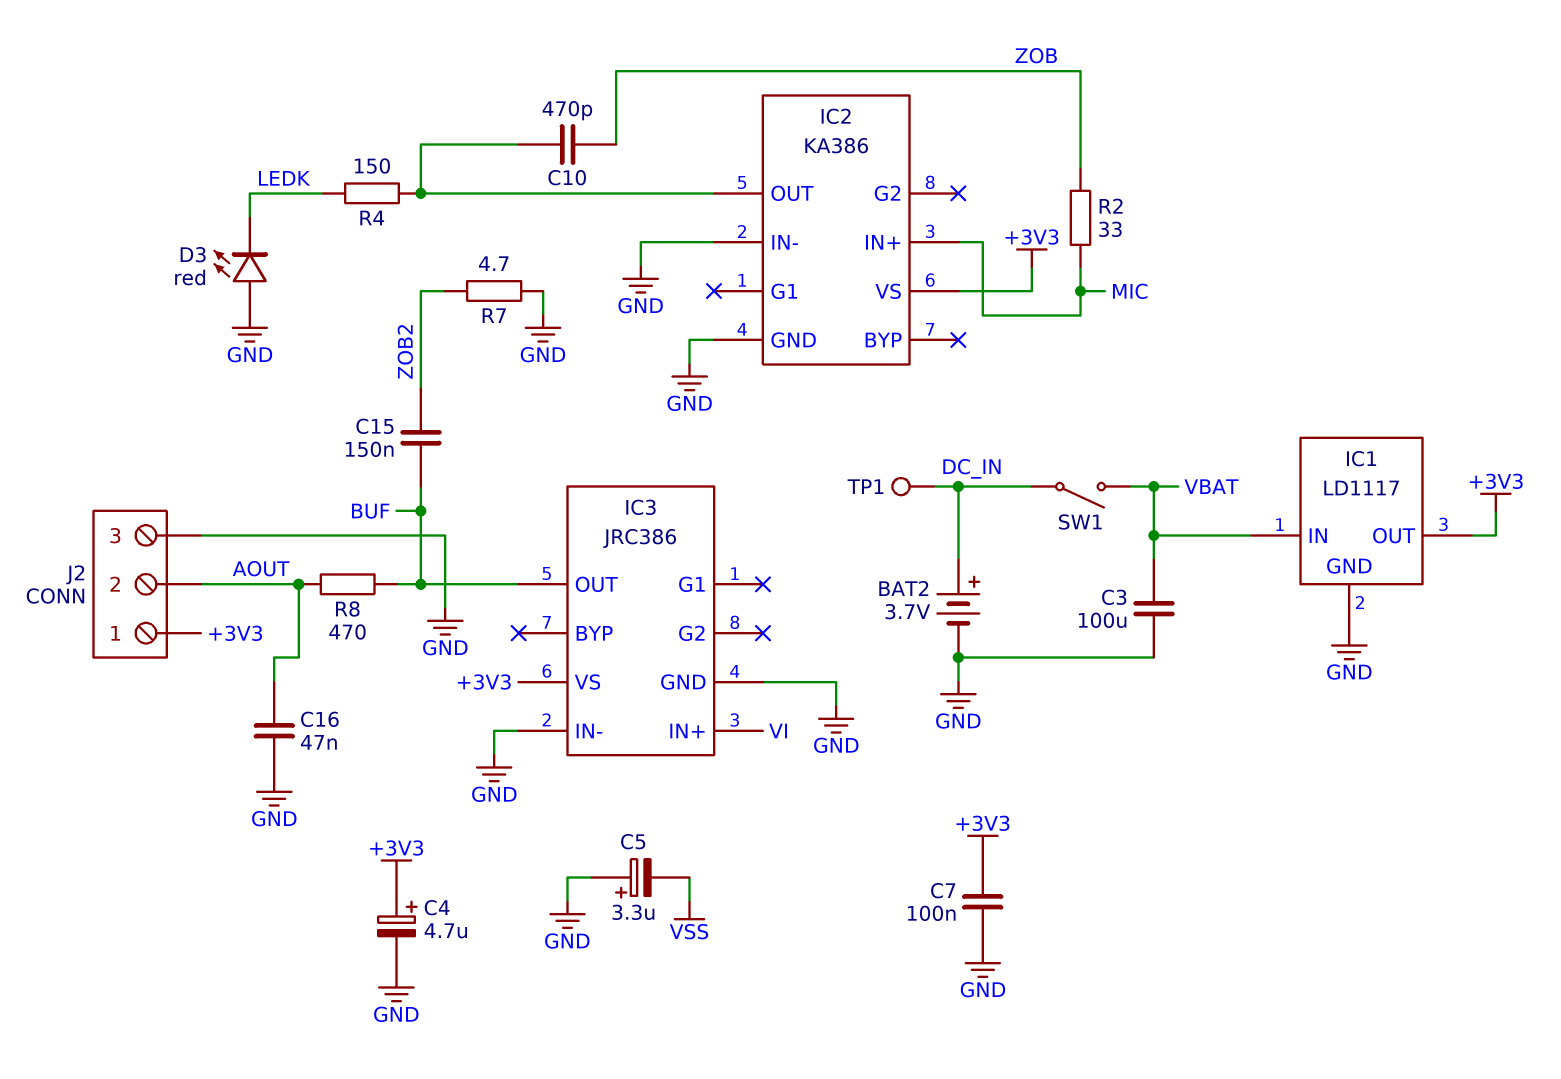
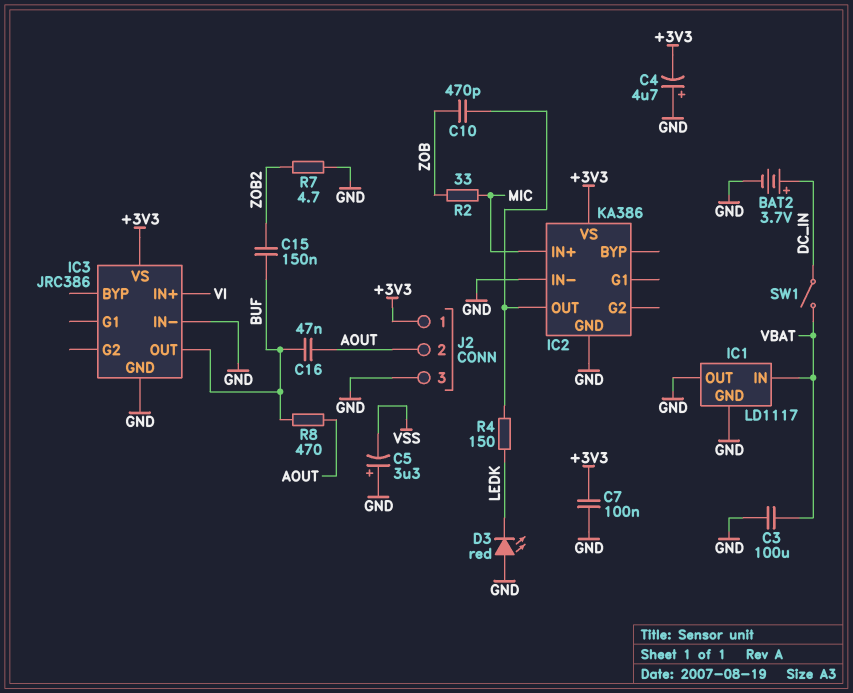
C4: 4.7uF (plus +3V3, minus GND) -> 4.7uF (plus GND, minus +3V3)
C16: 47nF (AOUT, GND) -> 47nF (AOUT, BUF)
IC1 pin OUT: +3V3 -> GND
TP1: test point (DC_IN) -> none

